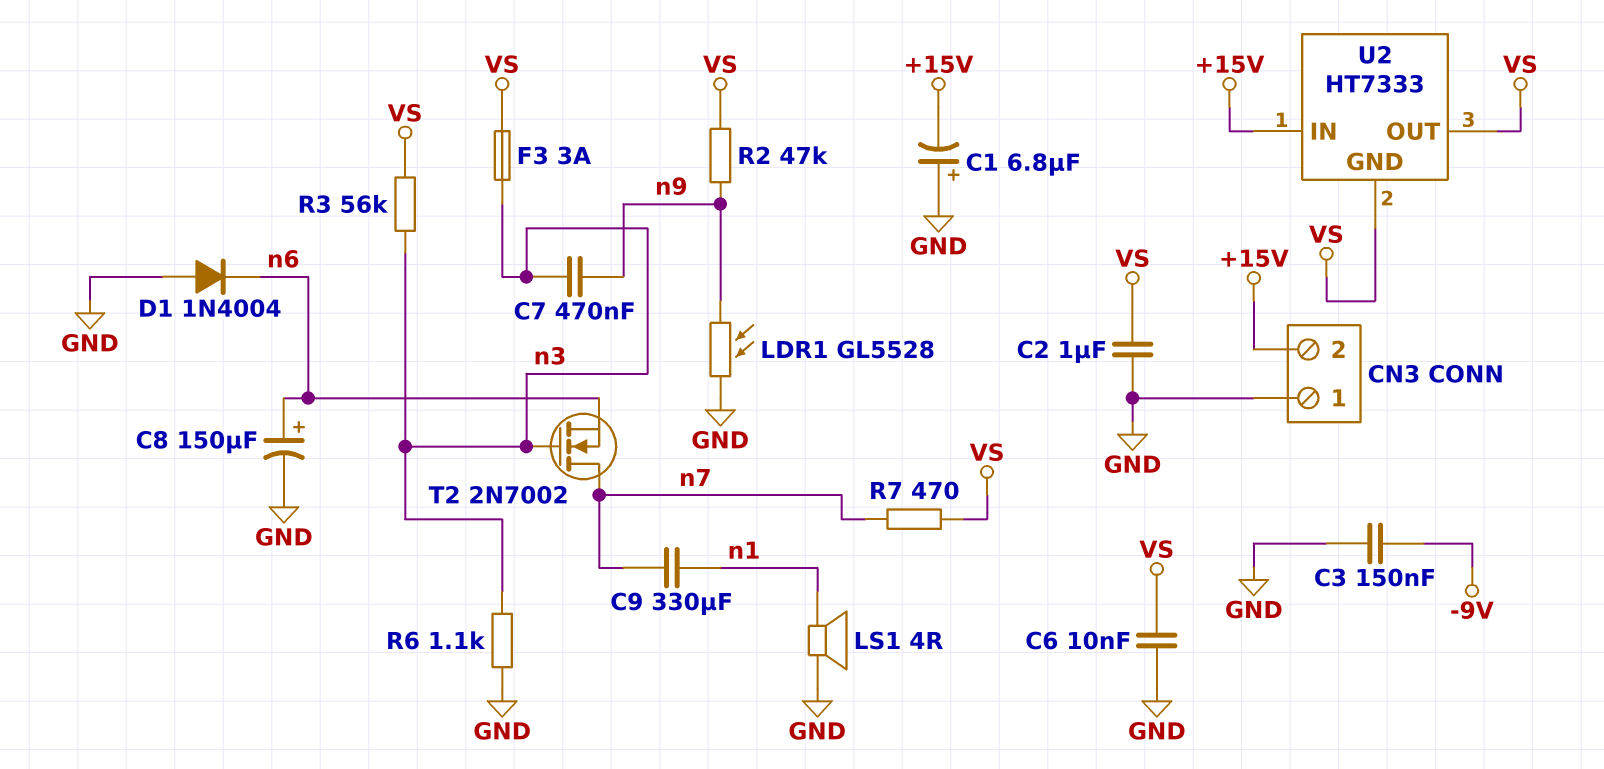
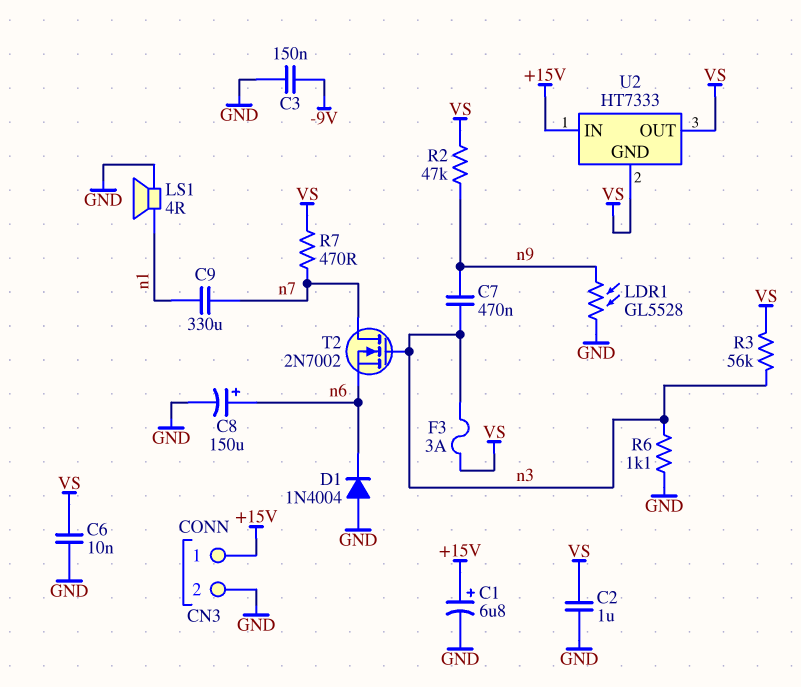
C1: 6.8uF (plus GND, minus +15V) -> 6.8uF (plus +15V, minus GND)
CN3 pin 1: GND -> +15V
CN3 pin 2: +15V -> GND

